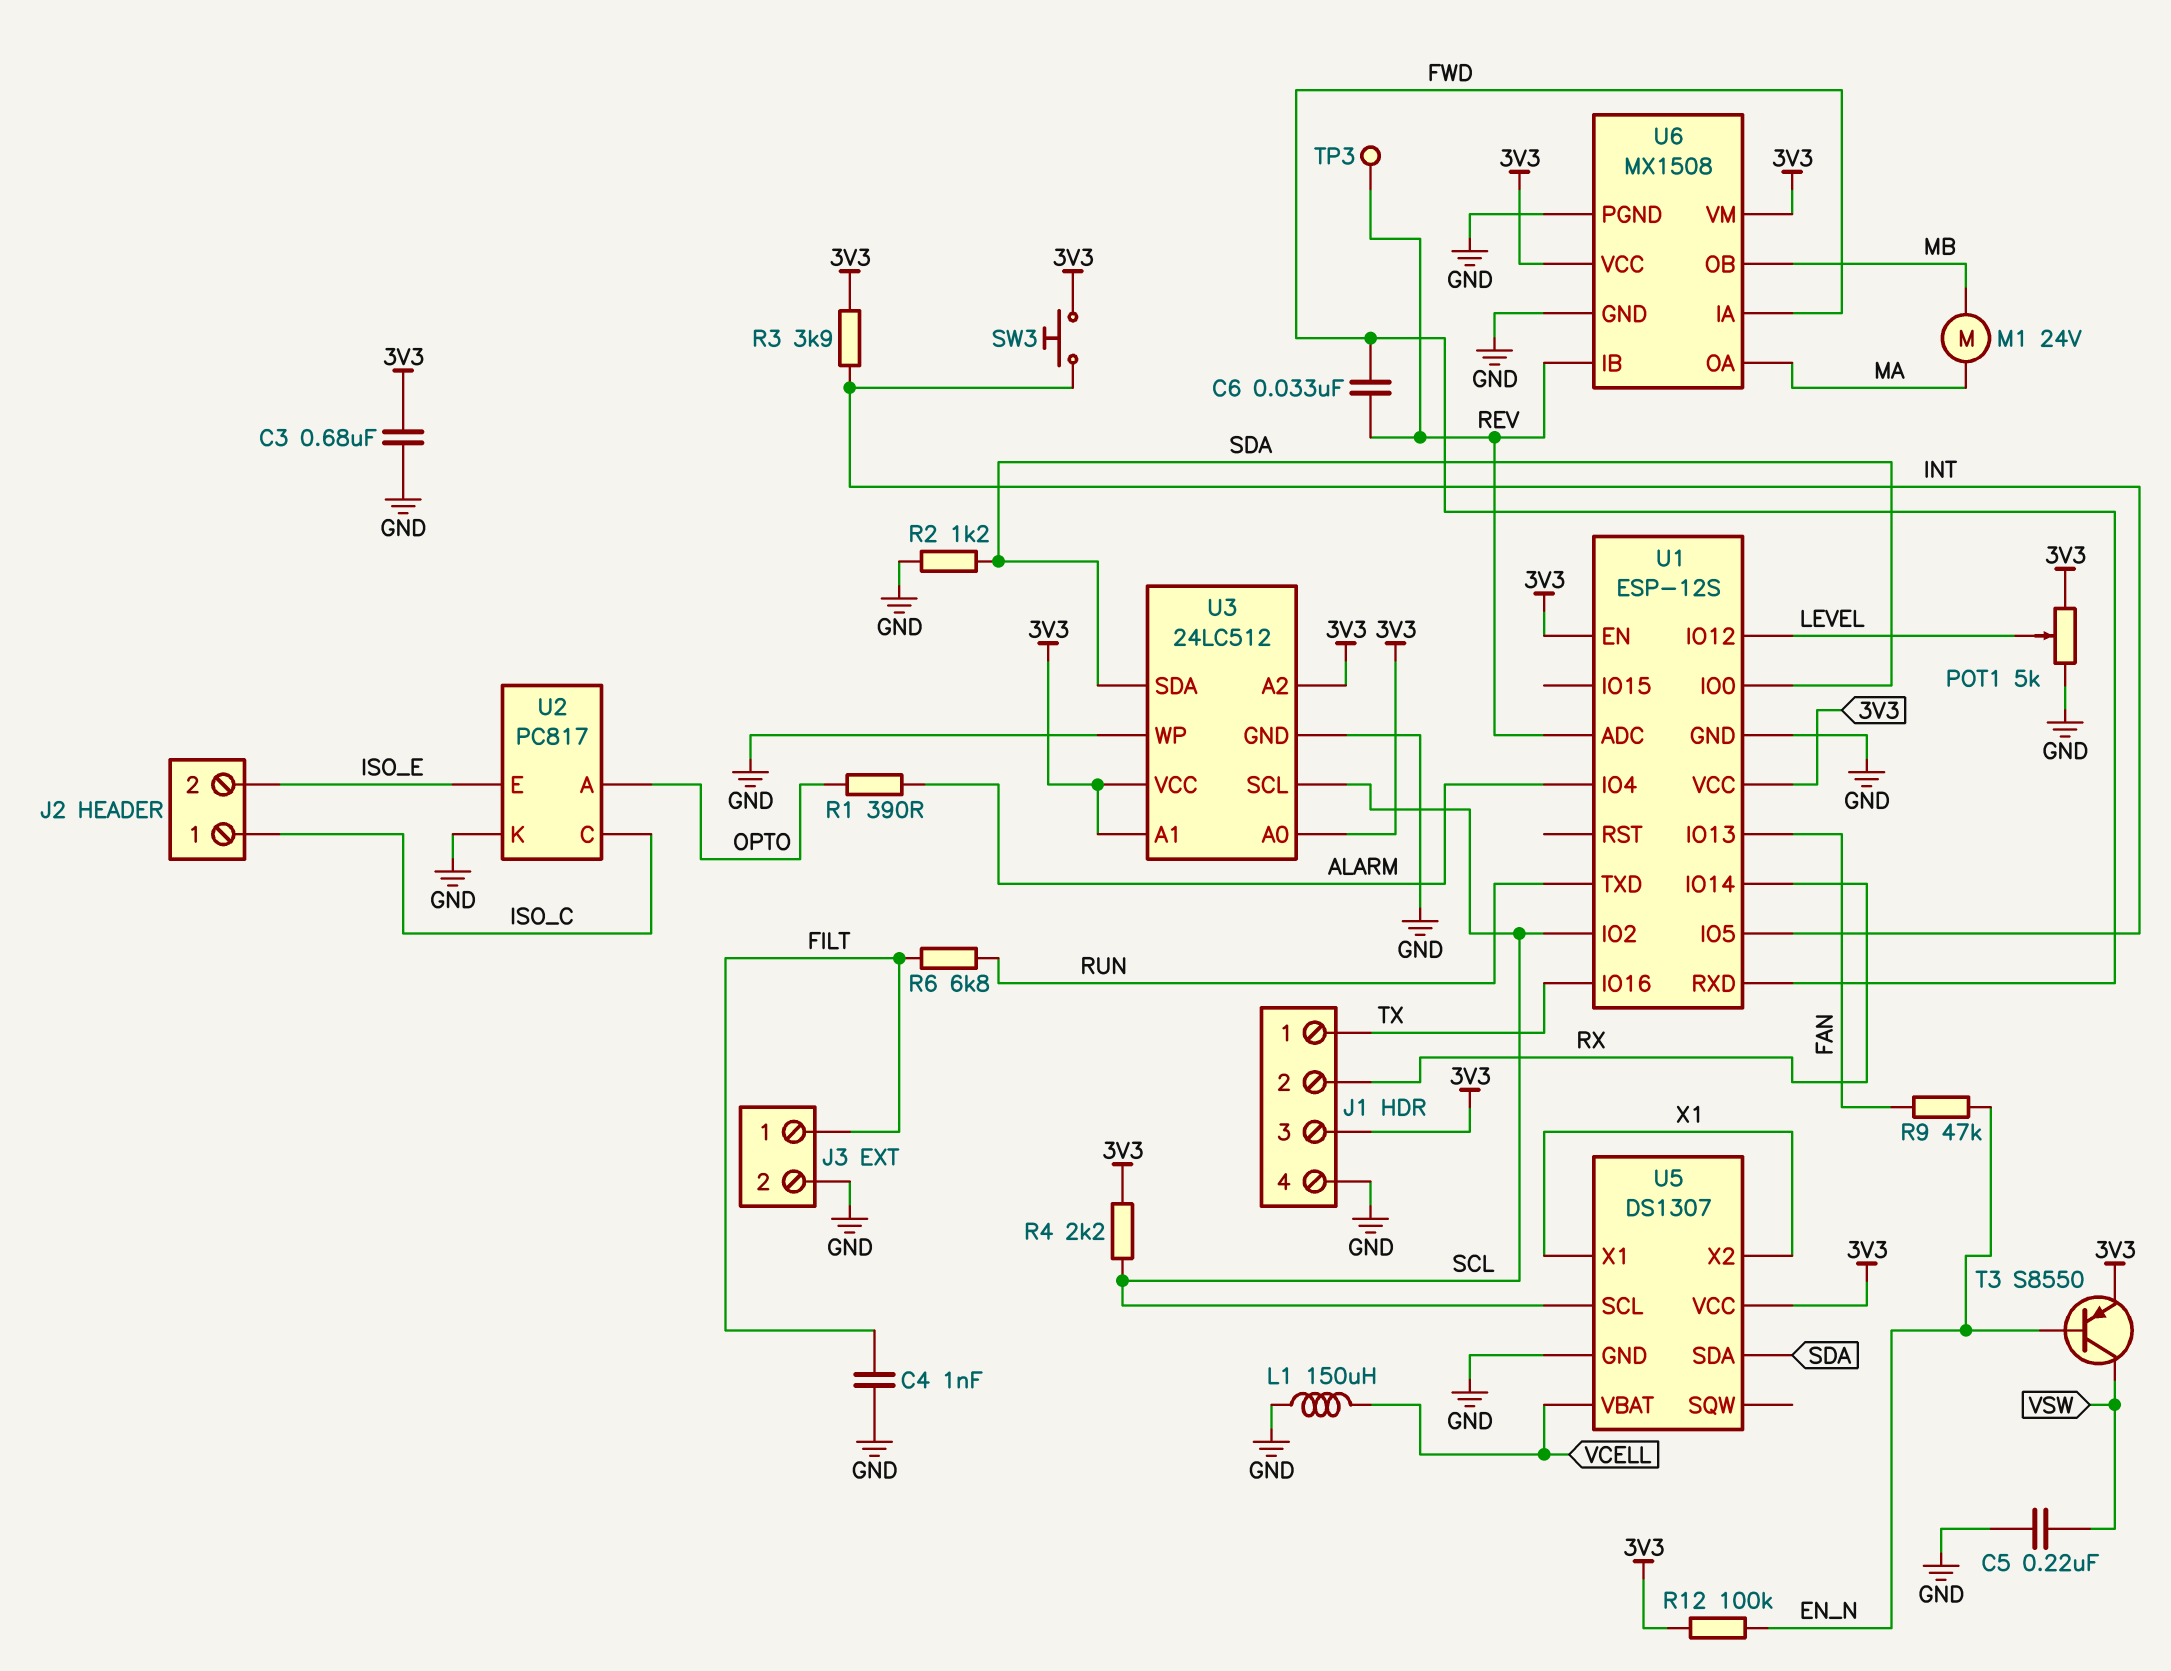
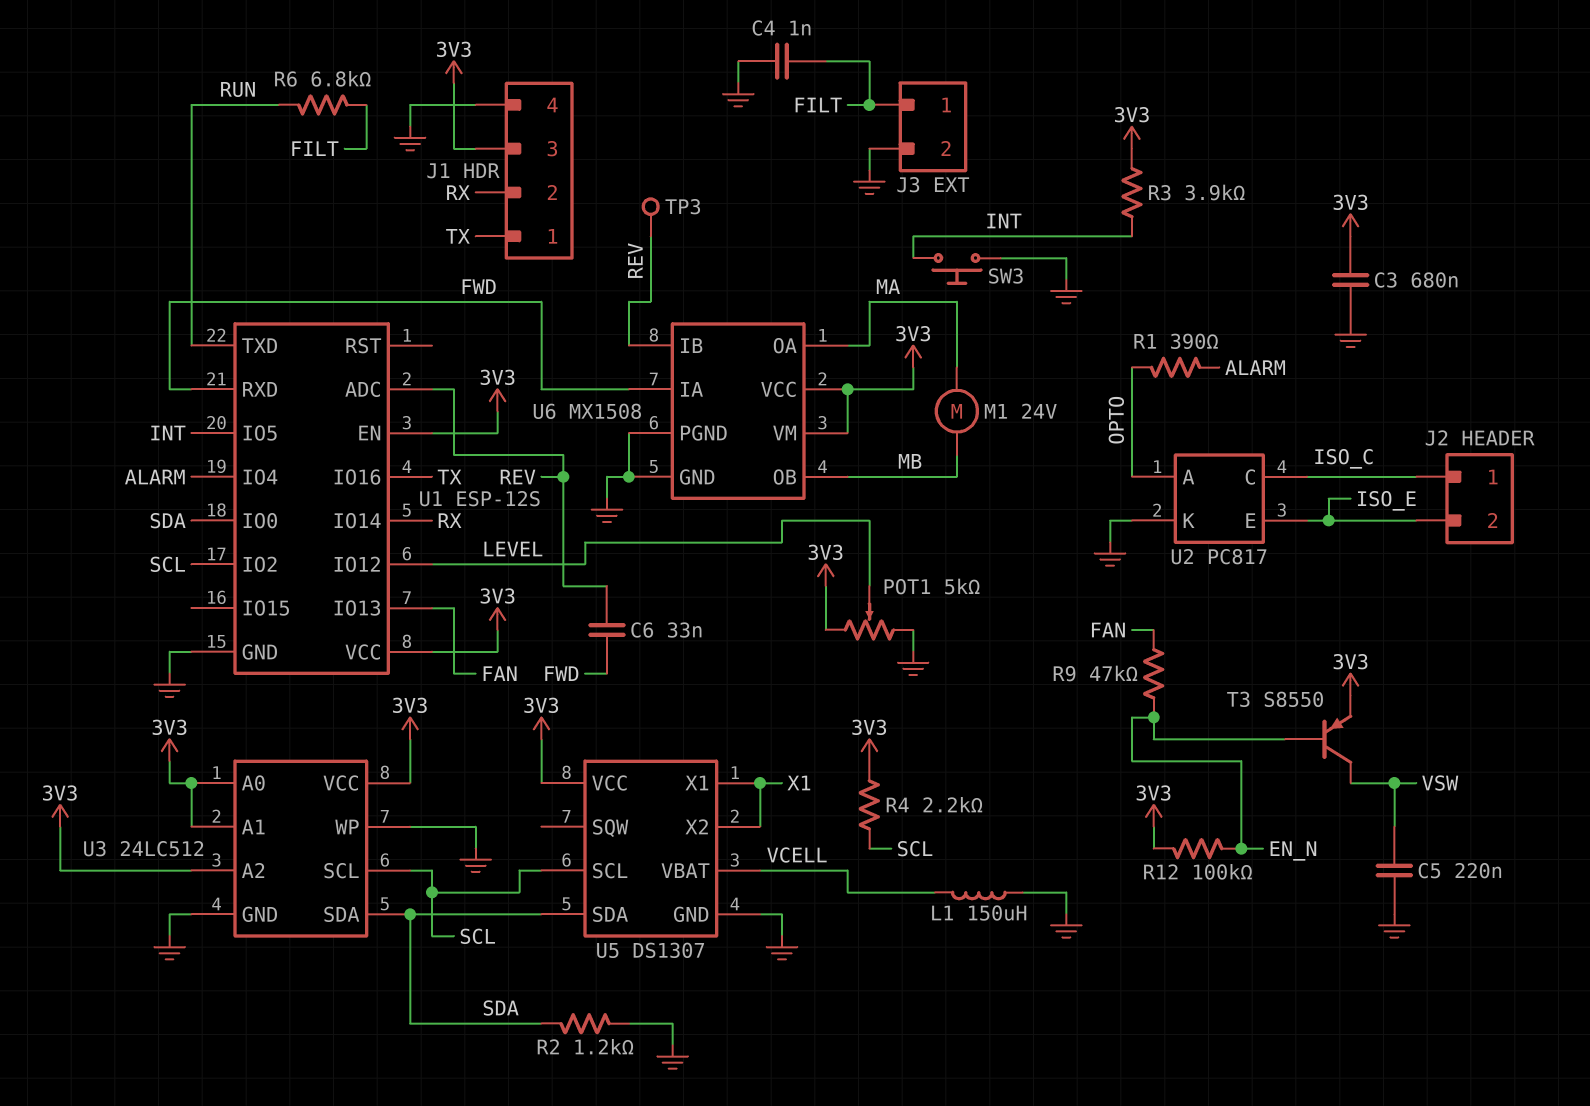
SW3: button (3V3, INT) -> button (GND, INT)

